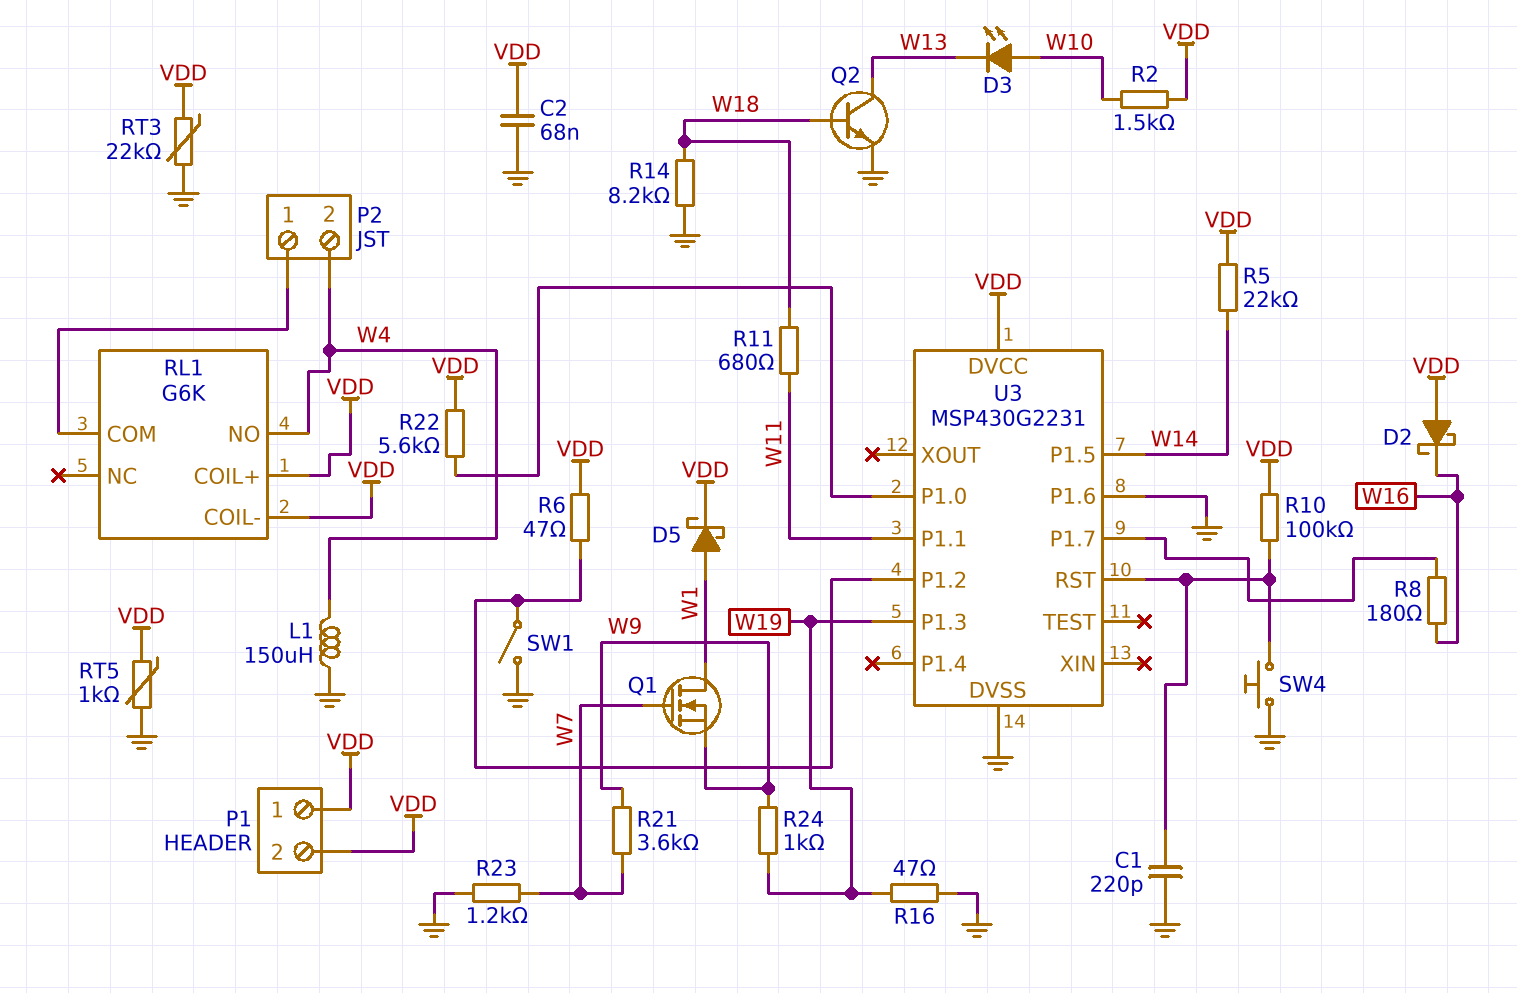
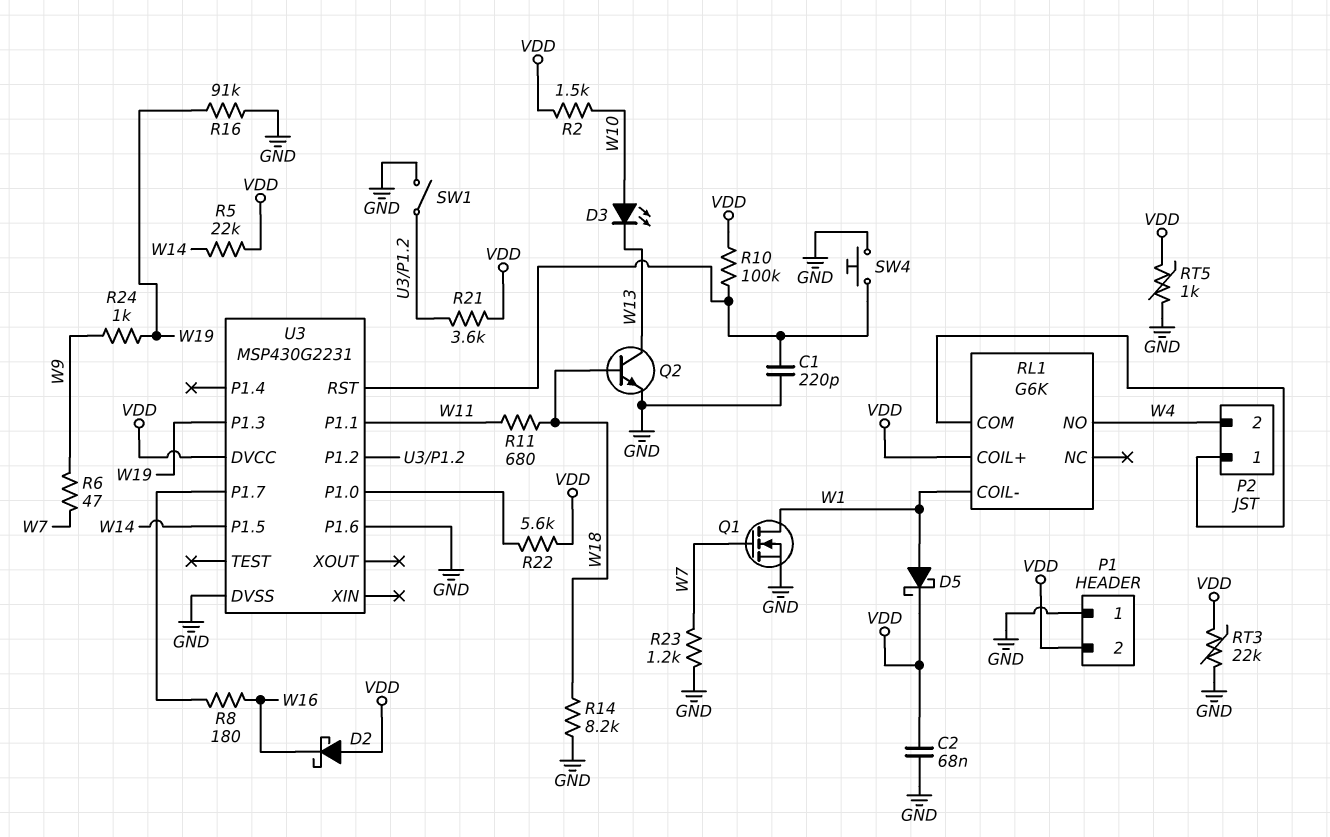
L1: 150uH (GND, W4) -> none
P1 pin 1: VDD -> GND
Q1: NMOS (G W7, D W1, S W9) -> NMOS (G W7, D W1, S GND)
R6: 47 (U3/P1.2, VDD) -> 47 (W7, W9)
R16: 47 (GND, W19) -> 91k (GND, W19)
R21: 3.6k (W7, W9) -> 3.6k (U3/P1.2, VDD)
RL1 pin COIL-: VDD -> W1

